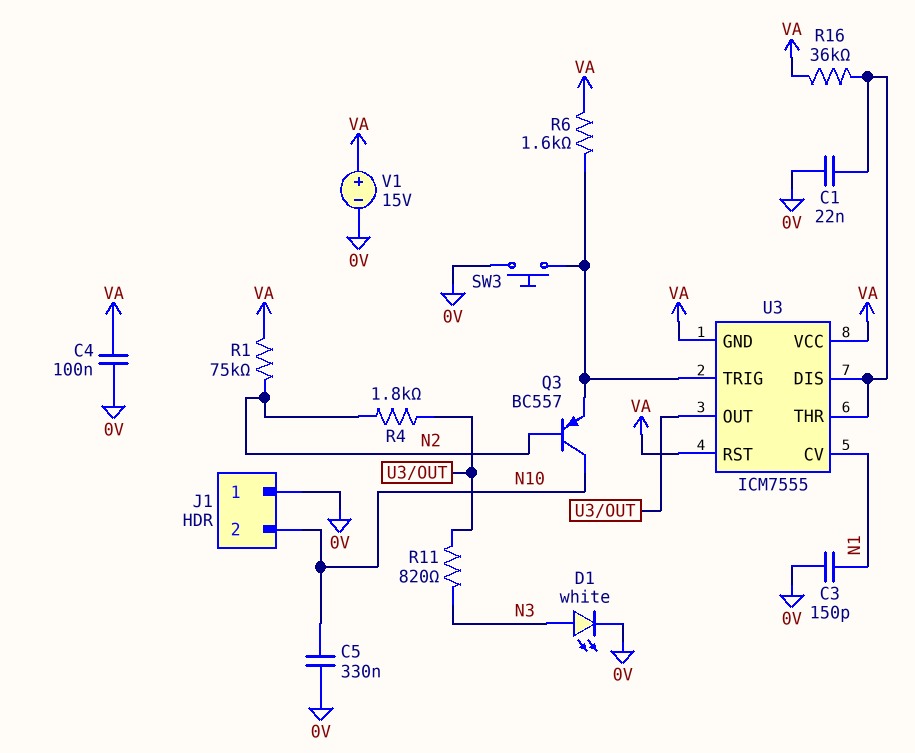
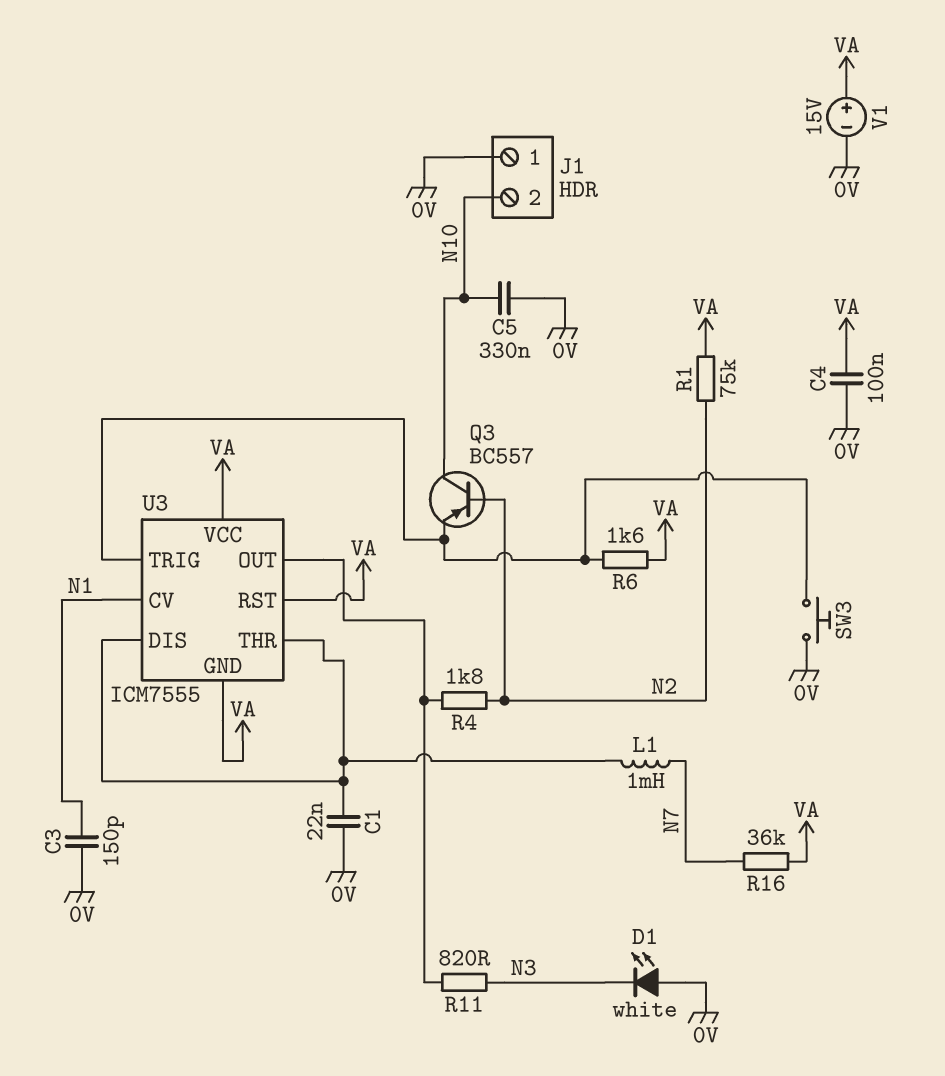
D1: LED white (A N3, K 0V) -> LED white (A 0V, K N3)
L1: none -> 1mH (N7, U3/DIS)
R16: 36k (U3/DIS, VA) -> 36k (N7, VA)

